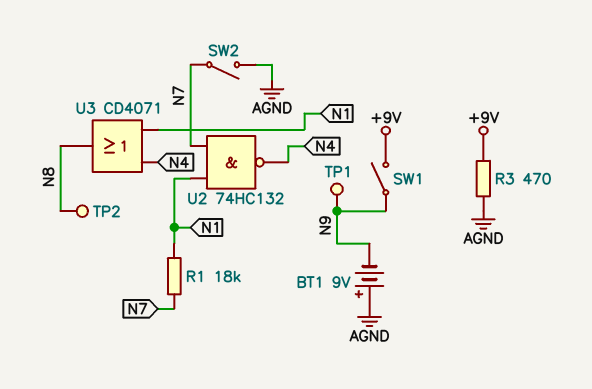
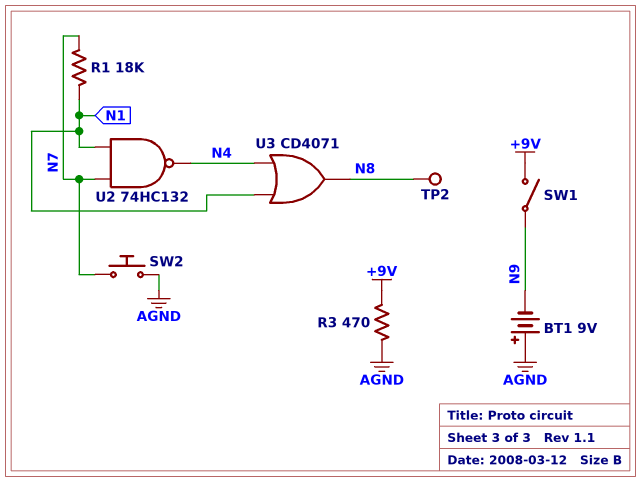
SW2: switch (AGND, N7) -> button (AGND, N7)
TP1: test point (N9) -> none

